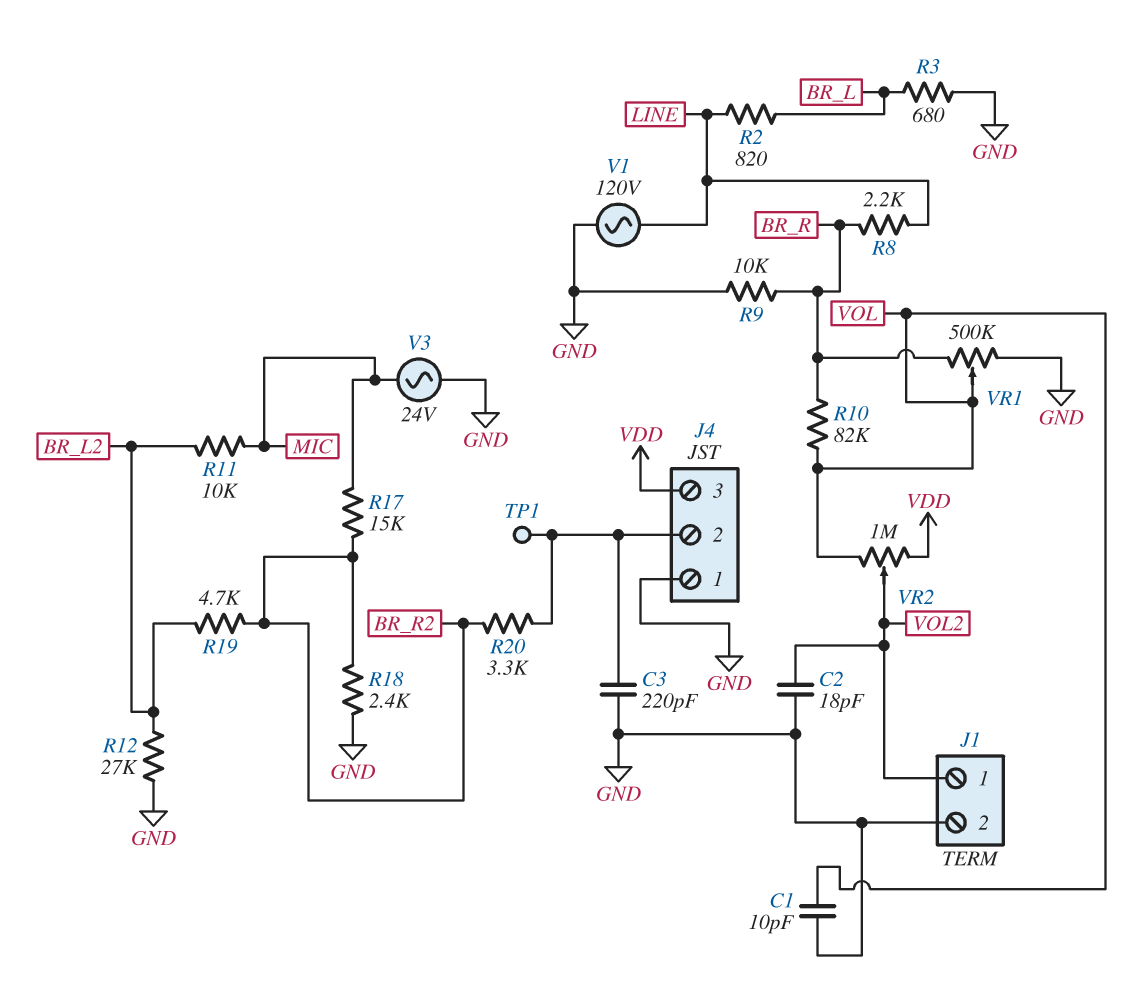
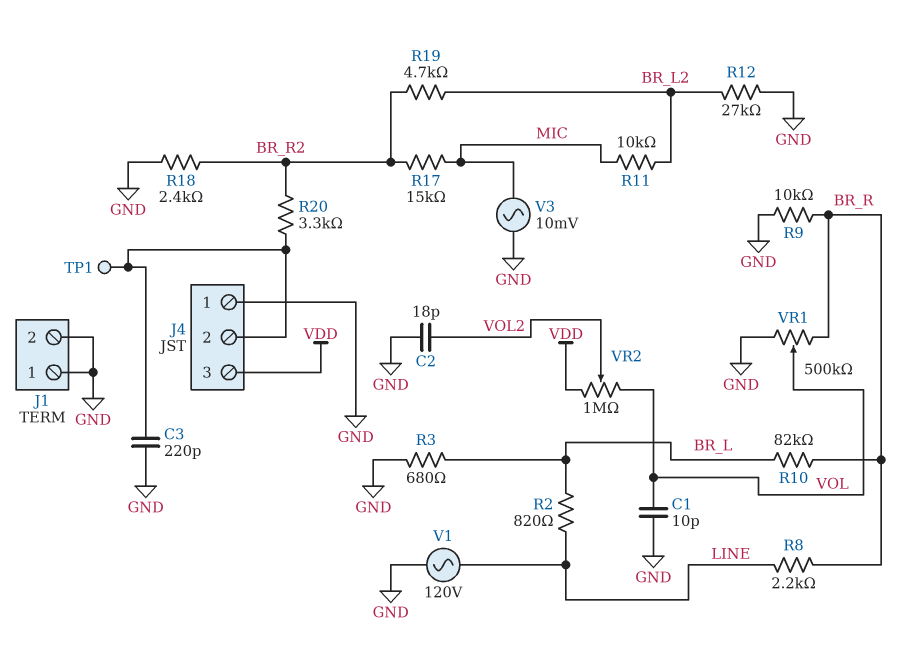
J1 pin 1: VOL2 -> GND
R10: 82k (BR_R, VOL) -> 82k (BR_L, BR_R)
V3: AC 24V (GND, MIC) -> AC 10mV (GND, MIC)

